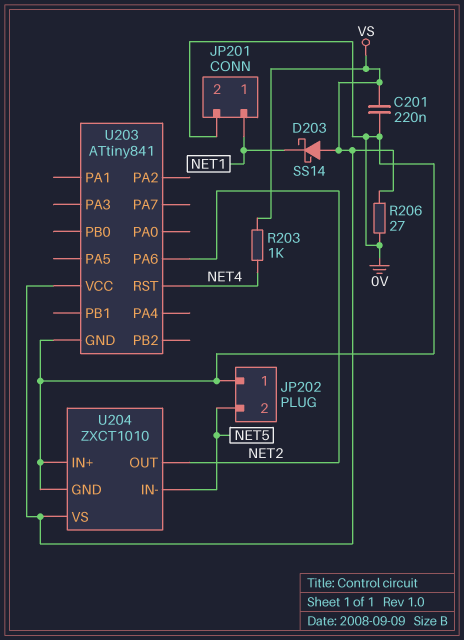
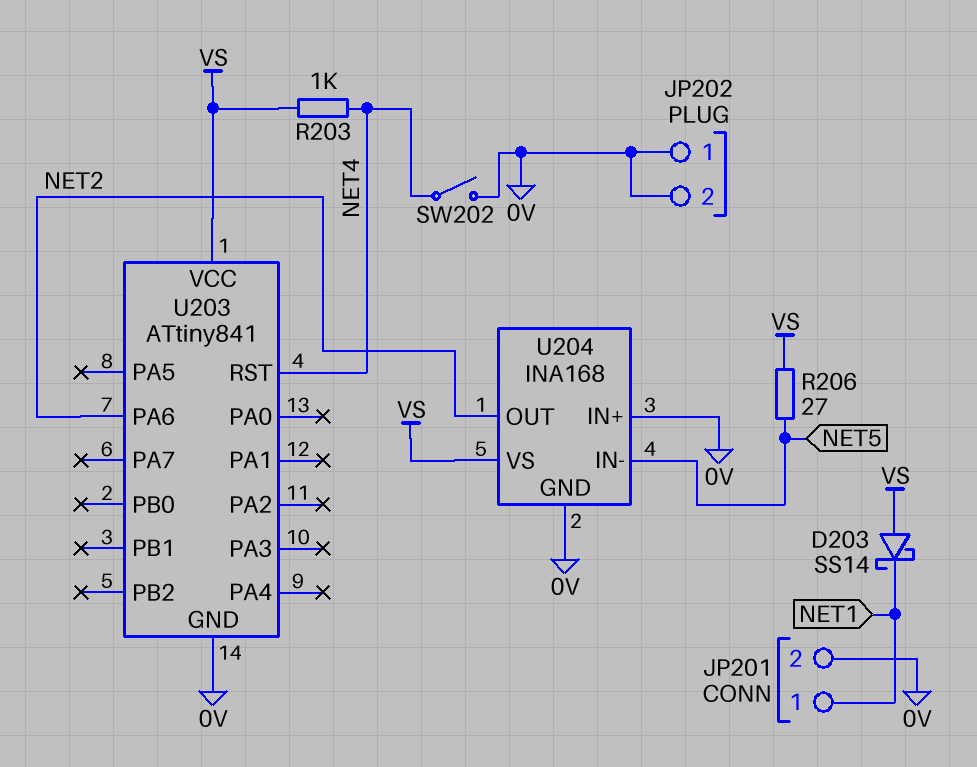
C201: 220nF (0V, VS) -> none
JP202 pin 2: NET5 -> 0V
R206: 27 (0V, VS) -> 27 (NET5, VS)
SW202: none -> switch (0V, NET4)
U204: ZXCT1010 -> INA168

